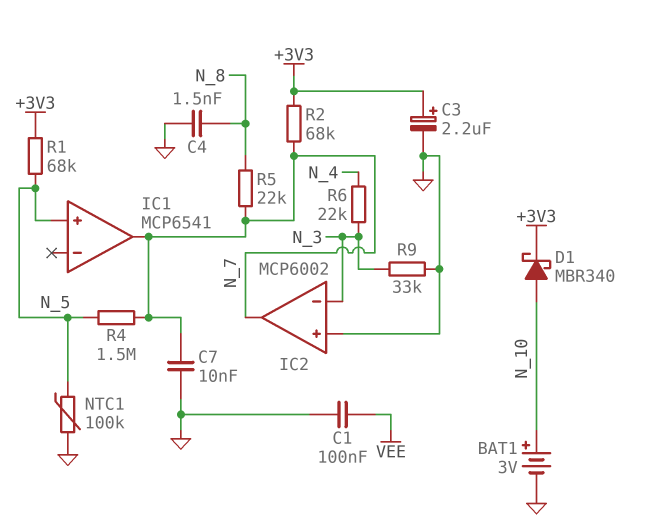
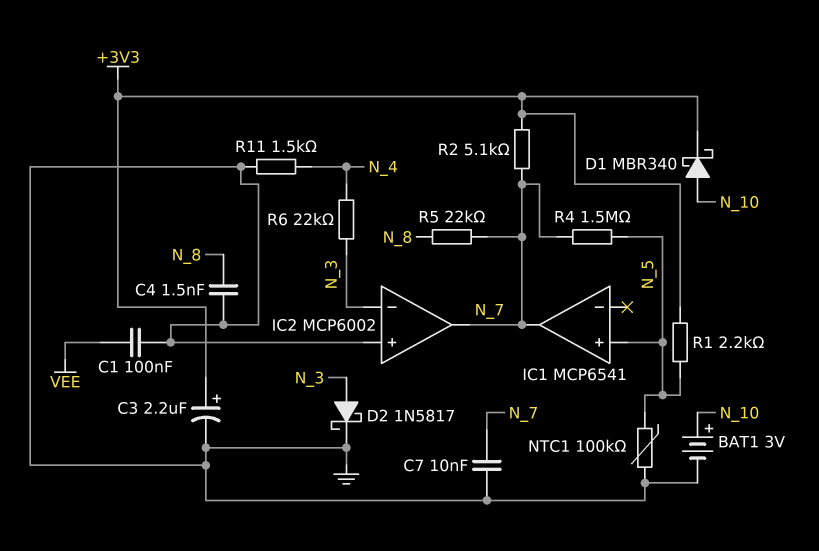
D2: none -> schottky 1N5817 (A N_3, K GND)
R1: 68k (+3V3, N_5) -> 2.2k (+3V3, N_5)
R2: 68k (+3V3, N_7) -> 5.1k (+3V3, N_7)
R9: 33k (GND, N_3) -> none
R11: none -> 1.5k (GND, N_4)

